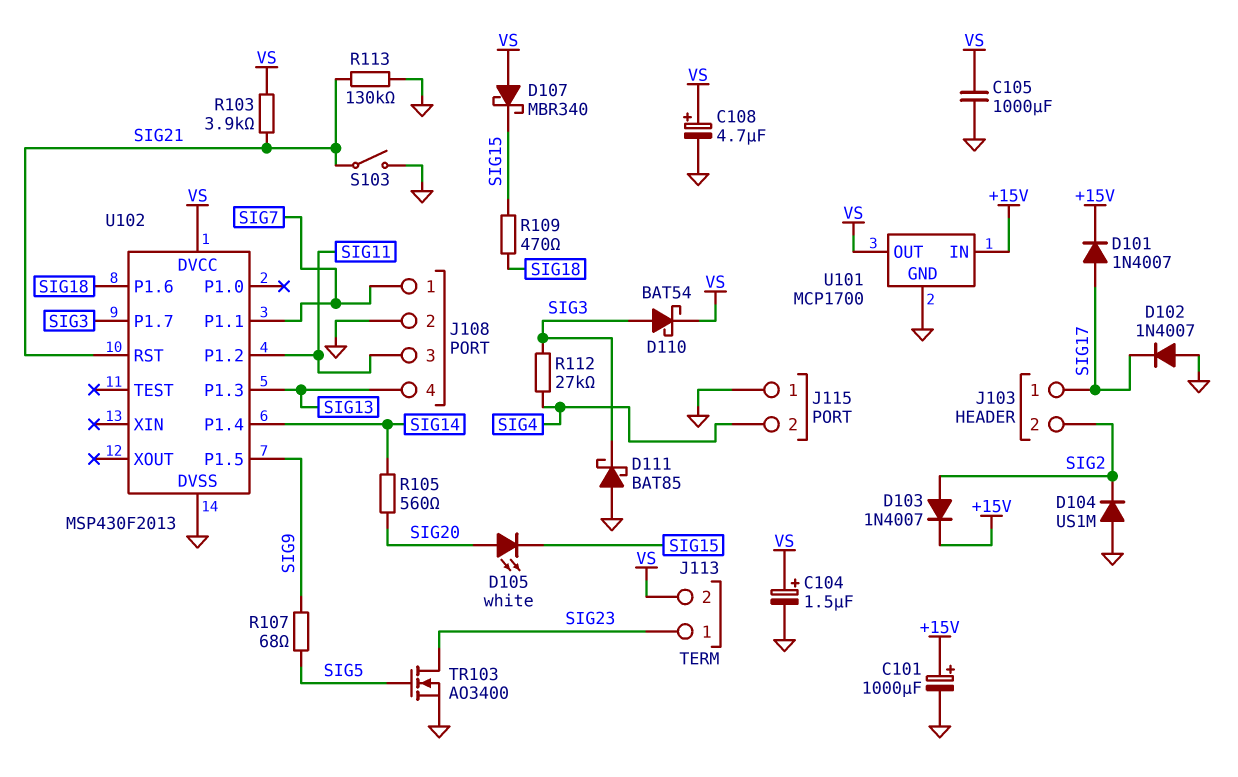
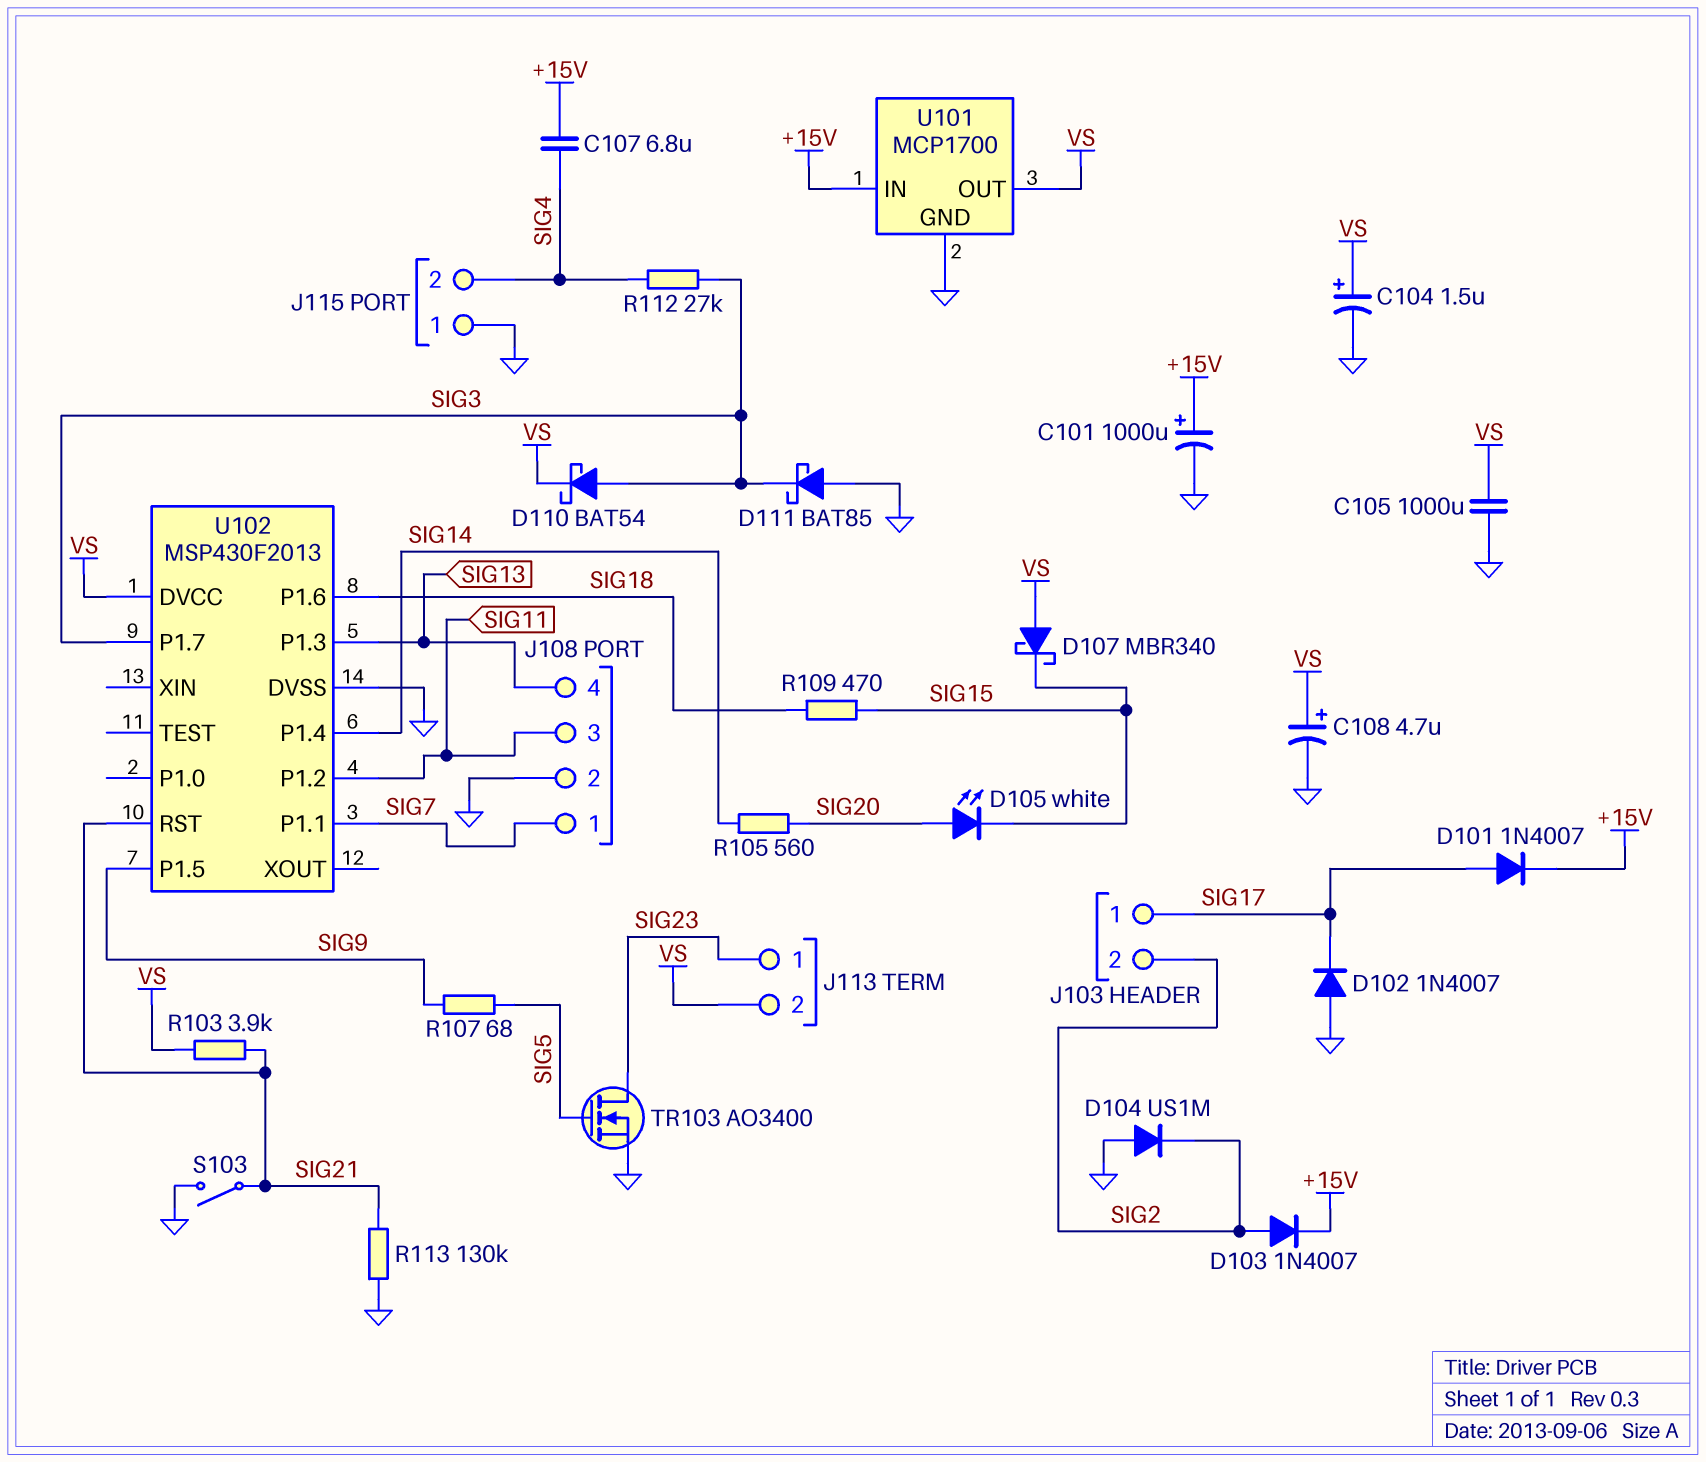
C107: none -> 6.8uF (+15V, SIG4)

